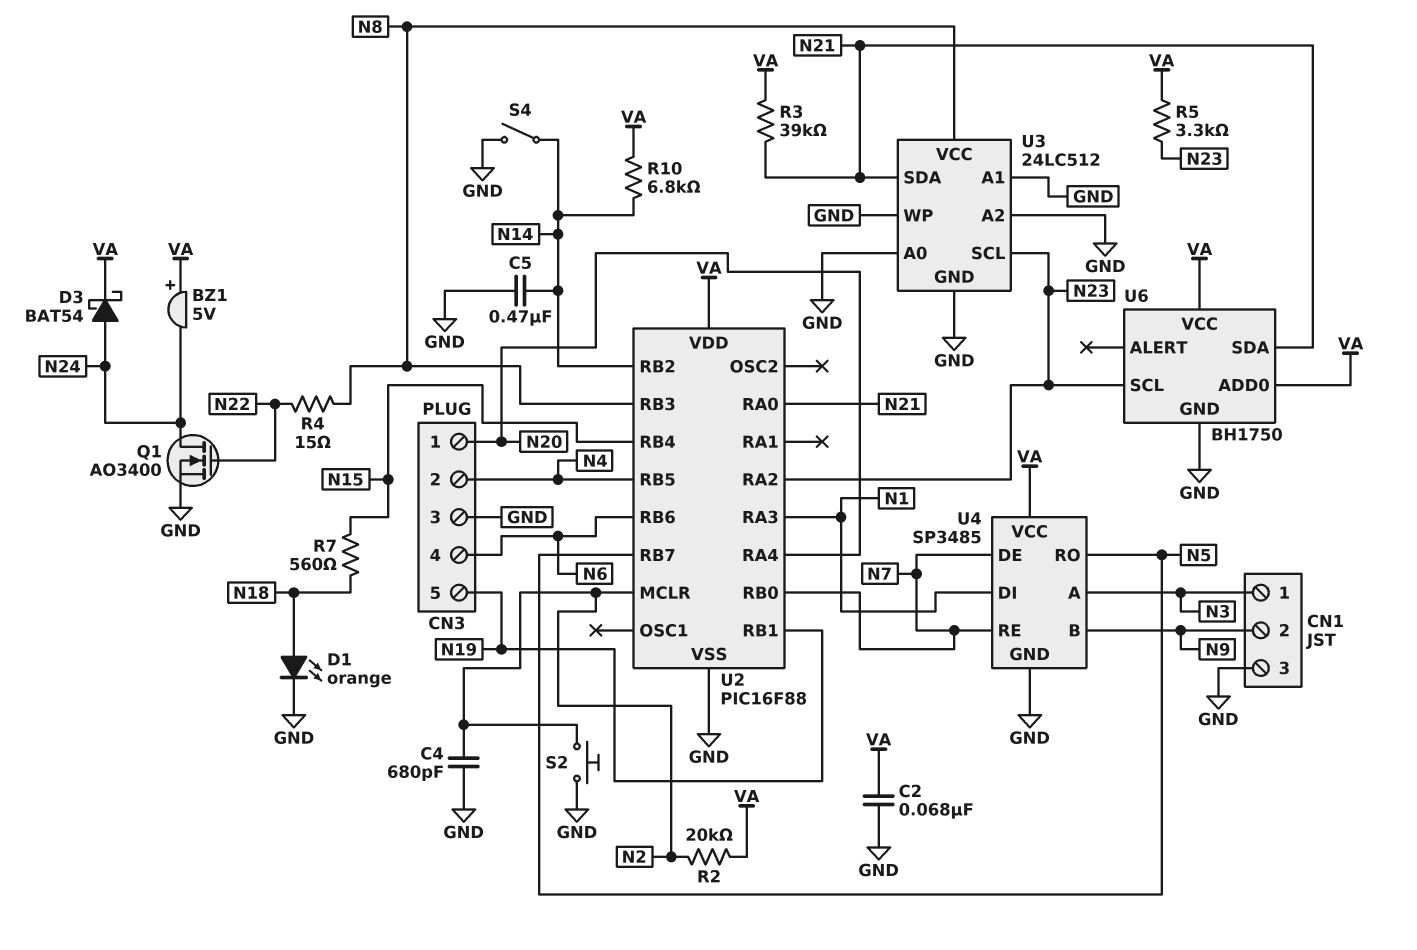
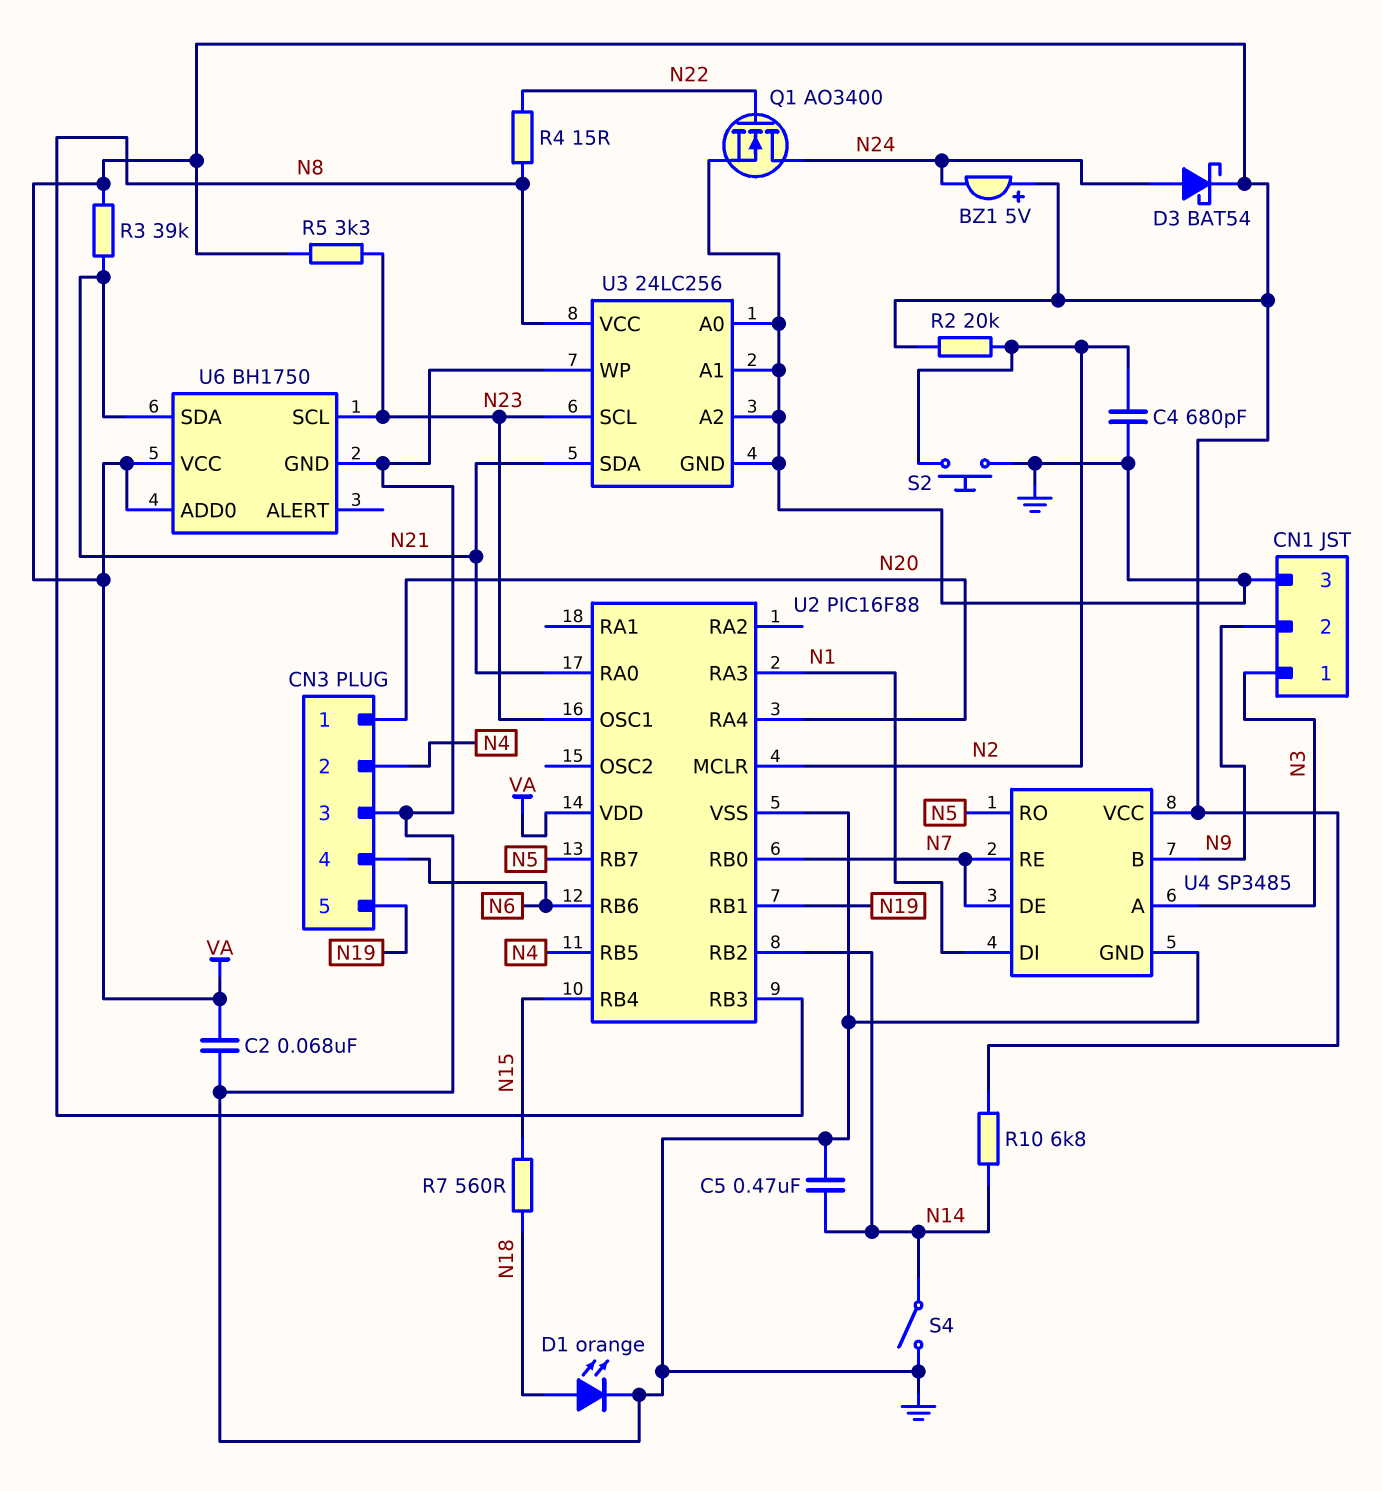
U2 pin OSC1: none -> N23
U2 pin RA2: N23 -> none
U3: 24LC512 -> 24LC256

